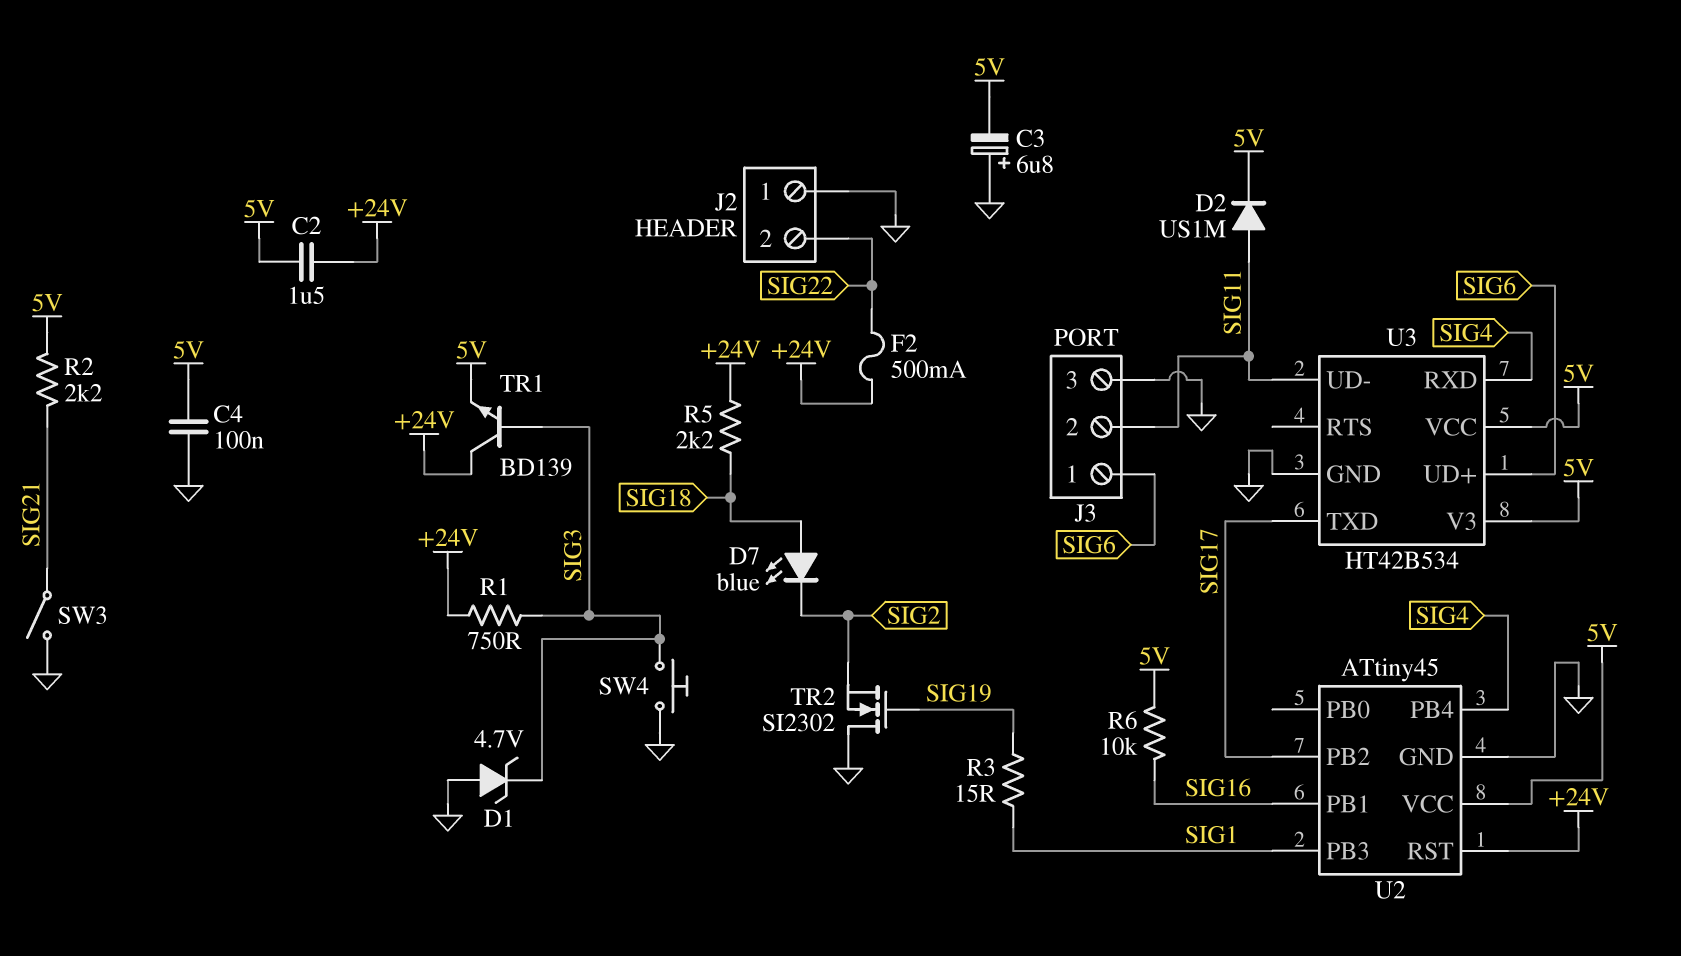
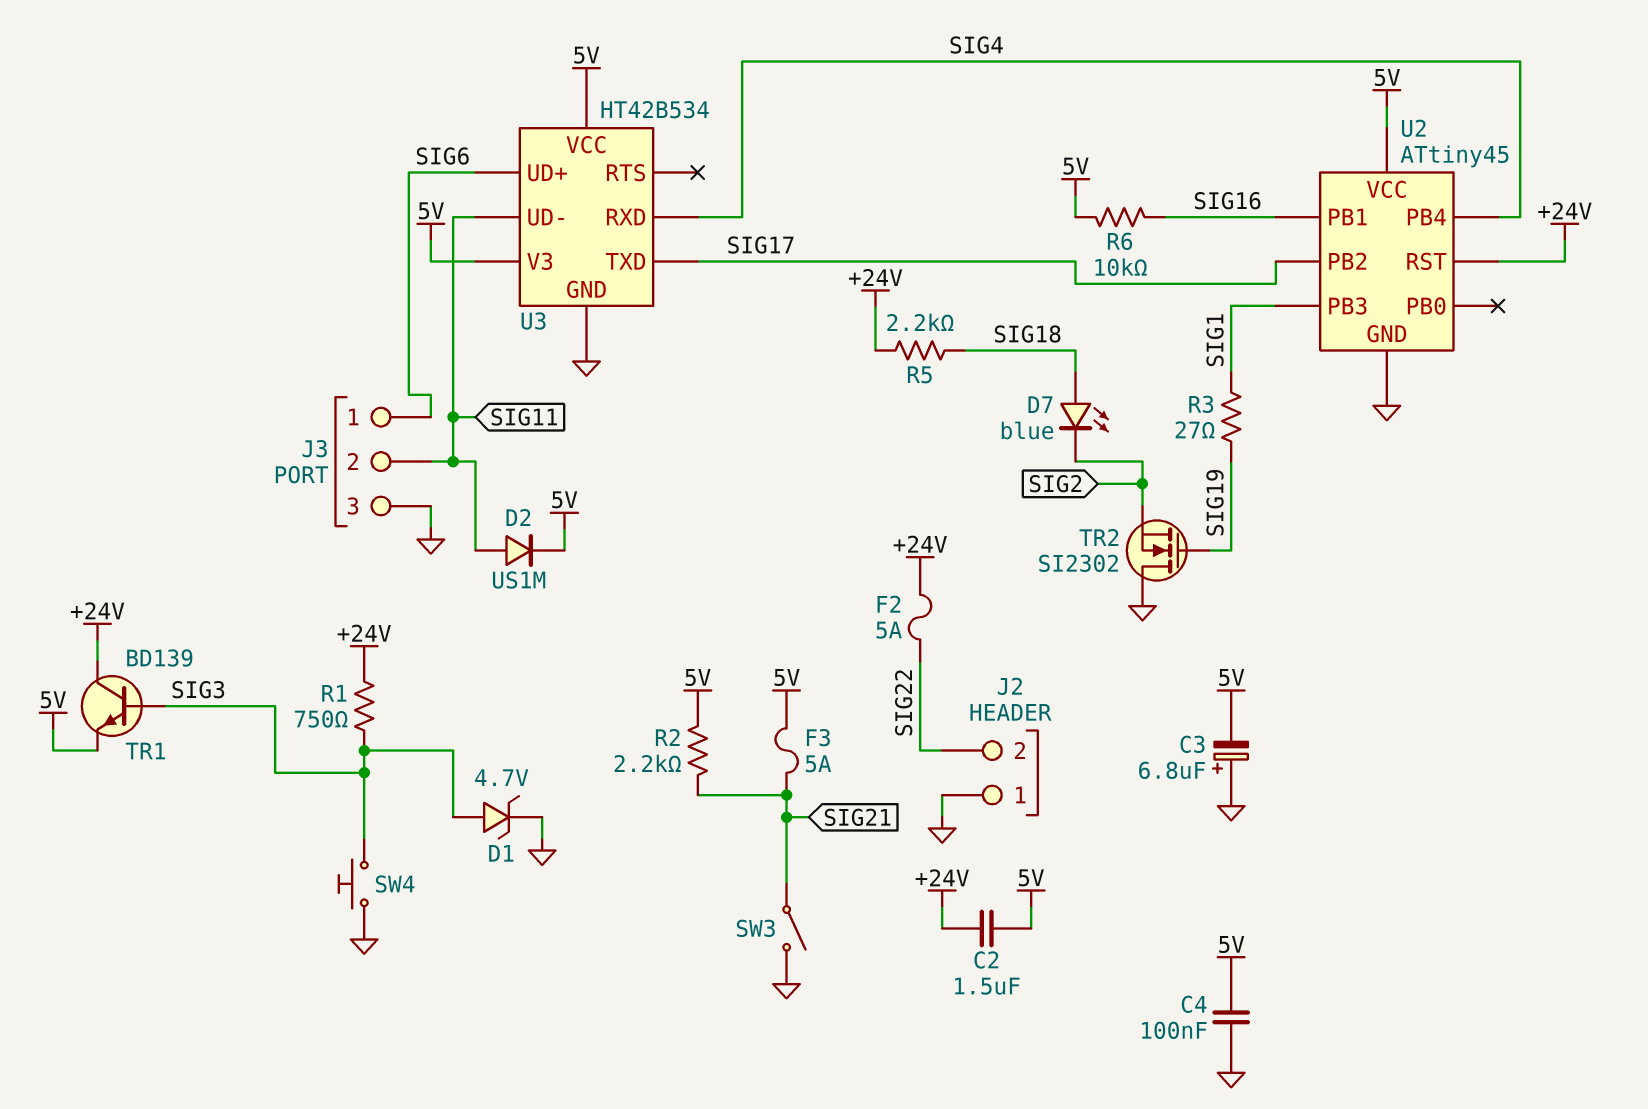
D1: zener 4.7V (A GND, K SIG3) -> zener 4.7V (A SIG3, K GND)
F2: 500mA (+24V, SIG22) -> 5A (+24V, SIG22)
F3: none -> 5A (5V, SIG21)
R3: 15 (SIG1, SIG19) -> 27 (SIG1, SIG19)

